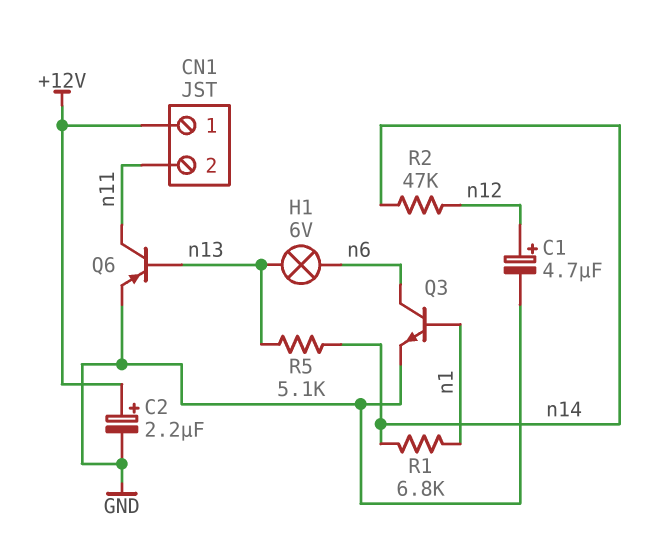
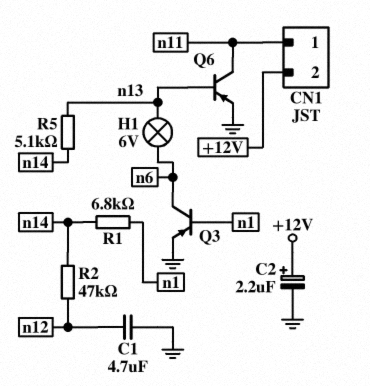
C1: 4.7uF (plus n12, minus GND) -> 4.7uF (GND, n12)
CN1 pin 1: +12V -> n11
CN1 pin 2: n11 -> +12V
Q3: NPN (B n1, C n6, E GND) -> PNP (B n1, C n6, E GND)

